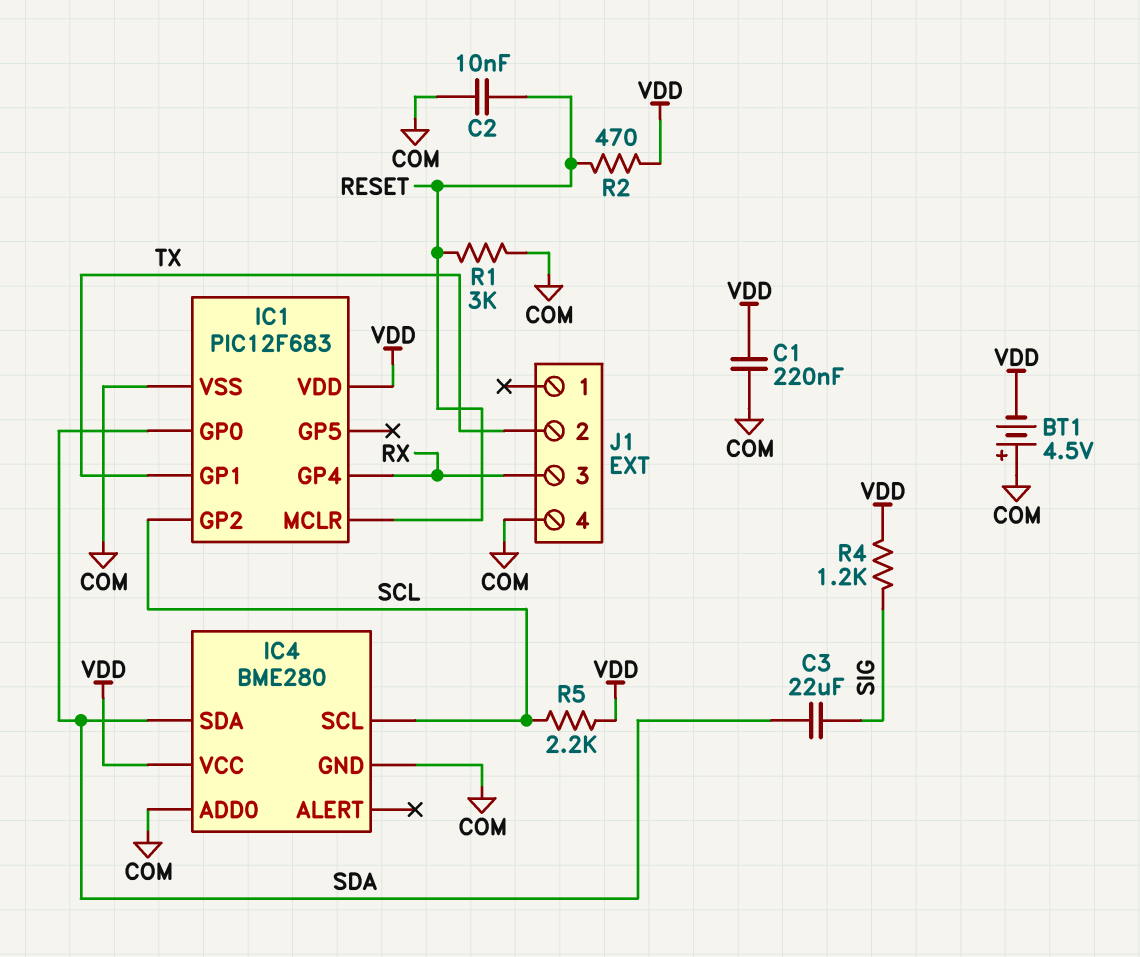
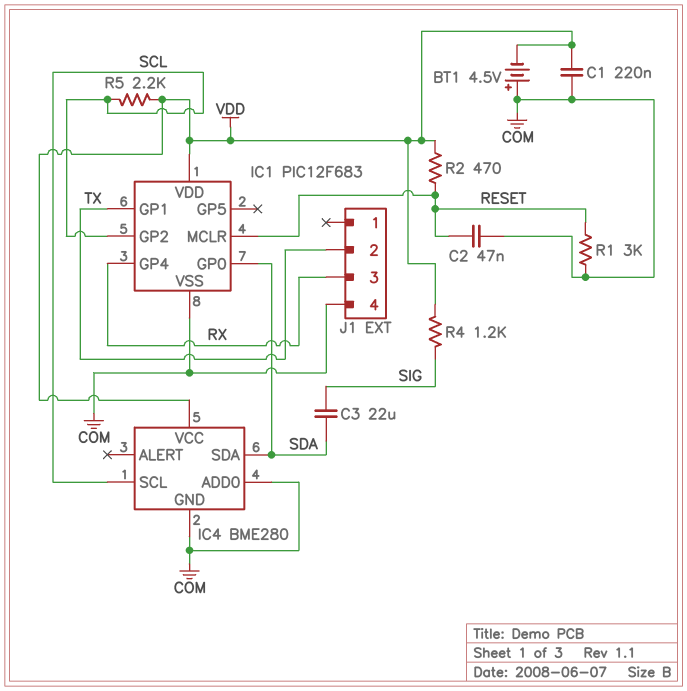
C2: 10nF (COM, RESET) -> 47nF (COM, RESET)

